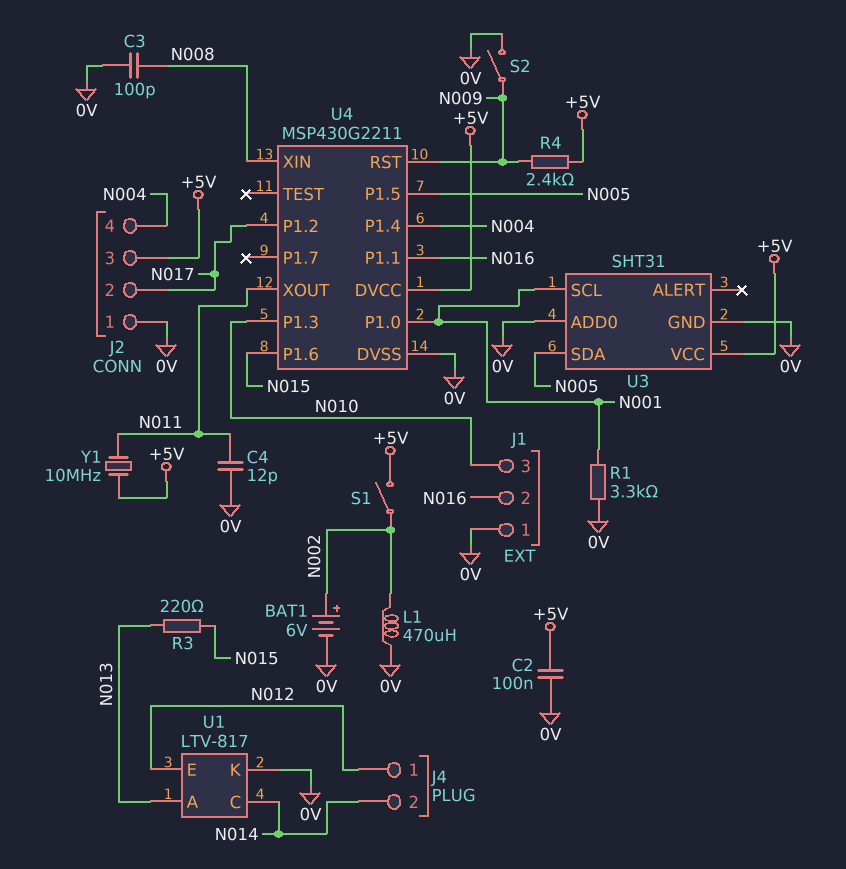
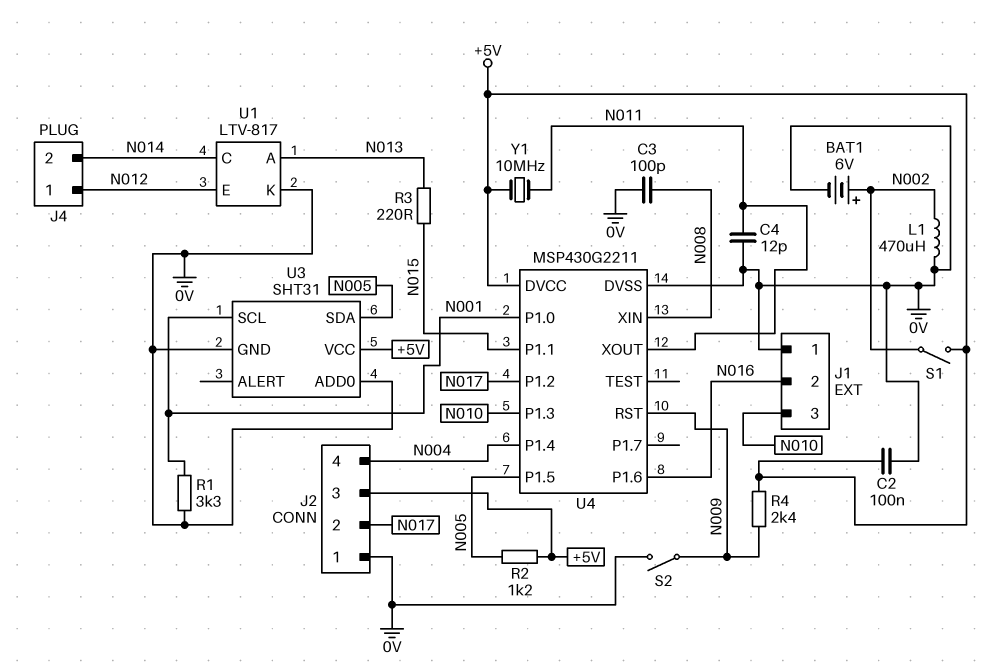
R2: none -> 1.2k (+5V, N005)
U4 pin P1.1: N016 -> N015
U4 pin P1.6: N015 -> N016

